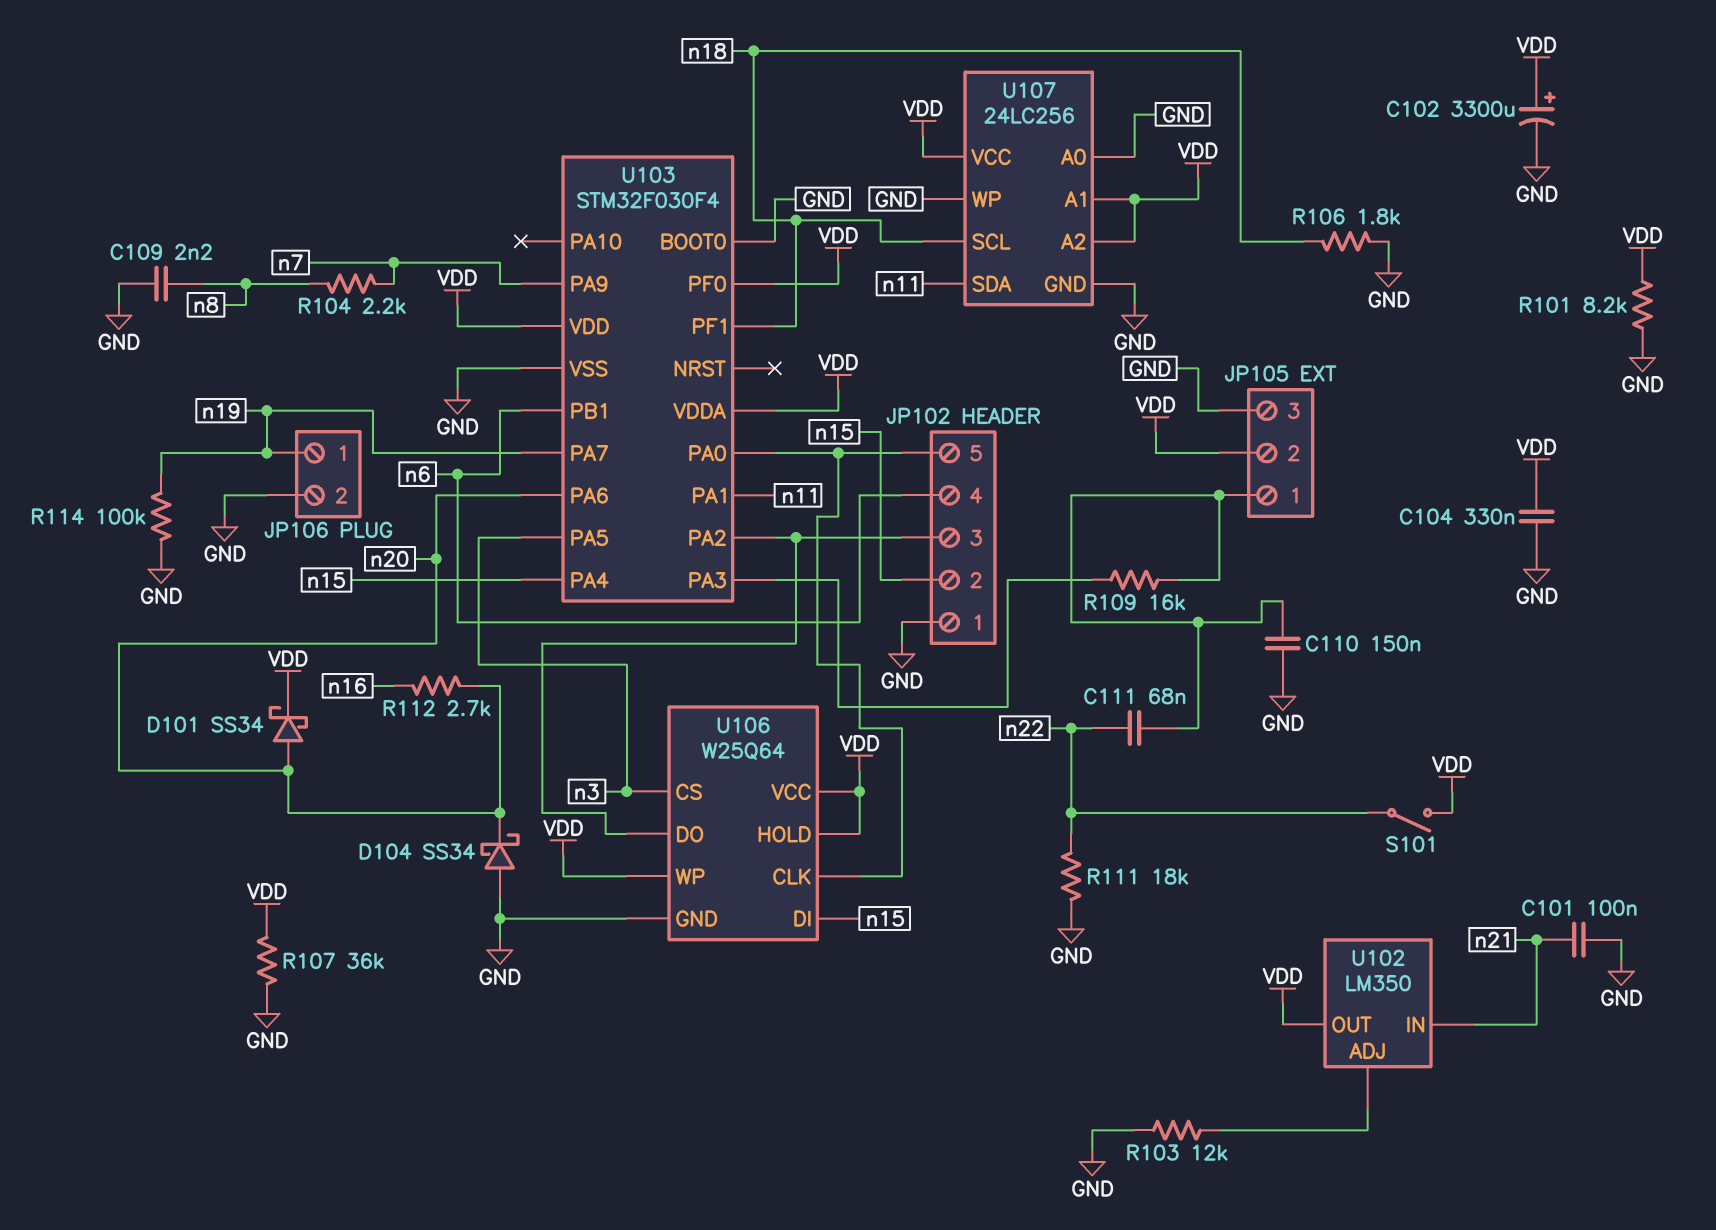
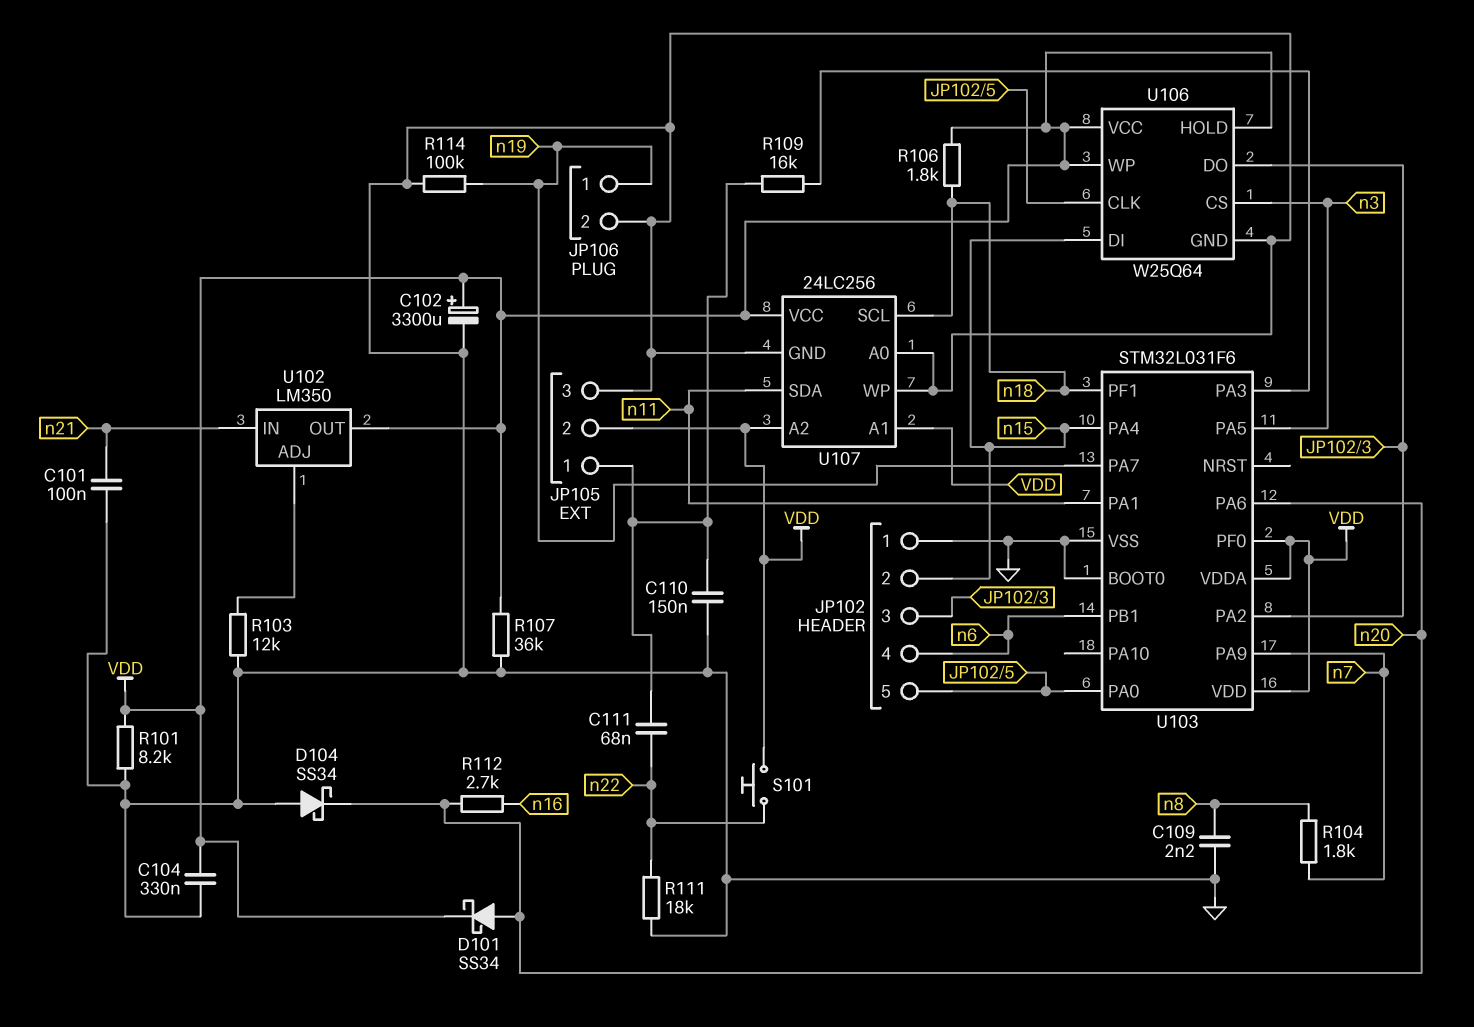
R104: 2.2k (n7, n8) -> 1.8k (n7, n8)
R106: 1.8k (GND, n18) -> 1.8k (VDD, n18)
S101: switch (VDD, n22) -> button (VDD, n22)
U103: STM32F030F4 -> STM32L031F6

